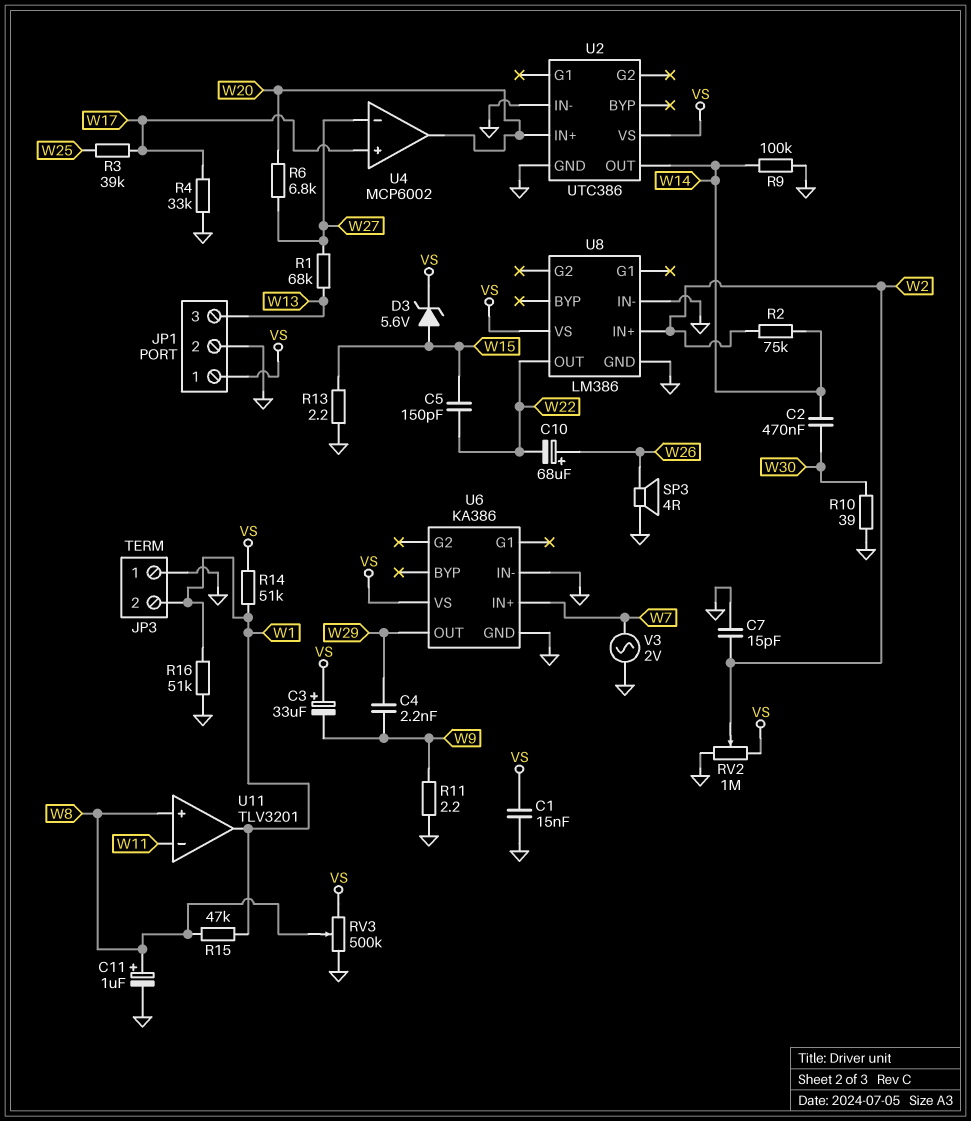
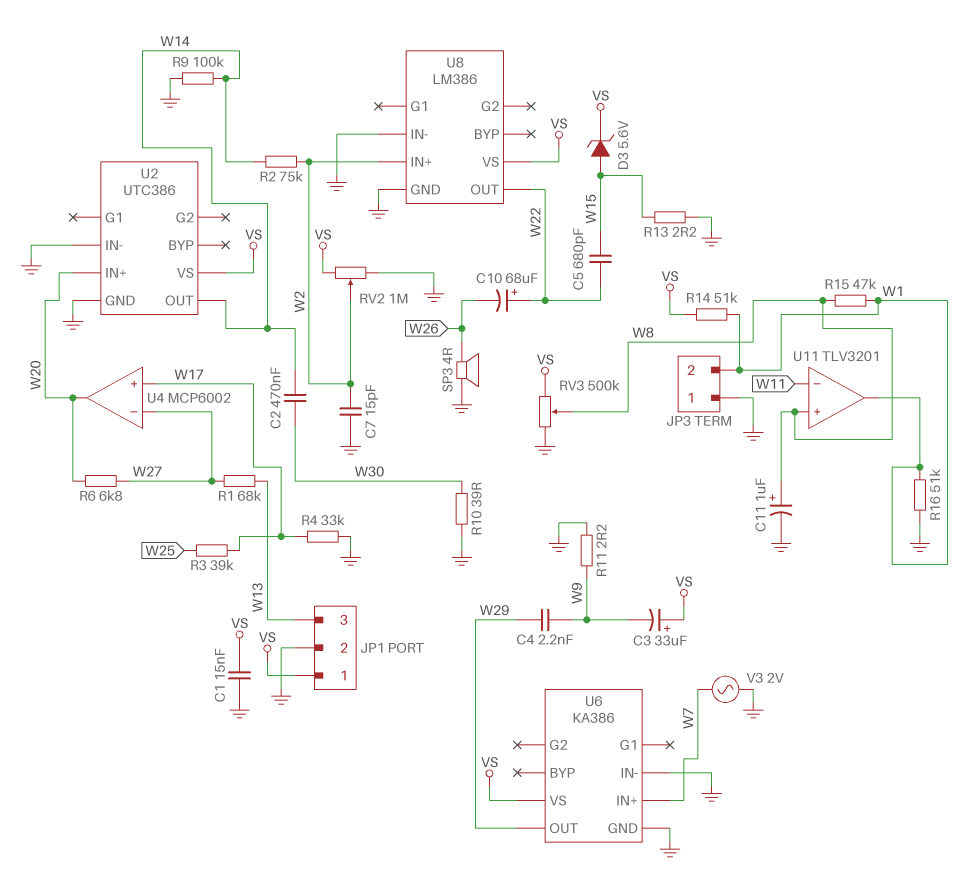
C5: 150pF (W15, W22) -> 680pF (W15, W22)
C10: 68uF (plus W26, minus W22) -> 68uF (plus W22, minus W26)

